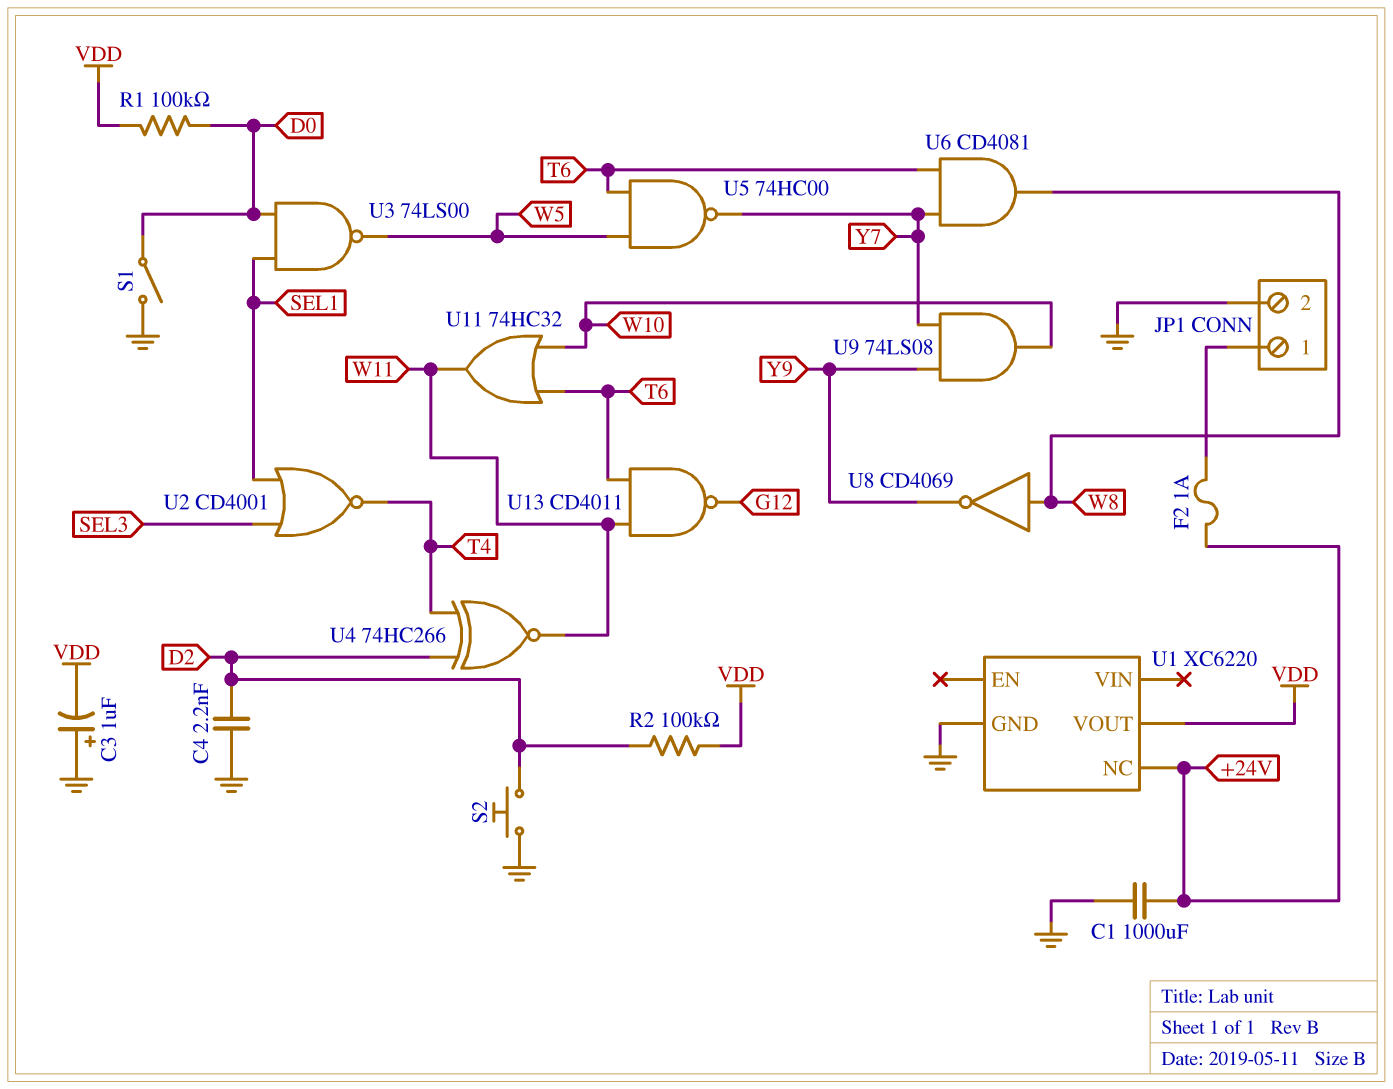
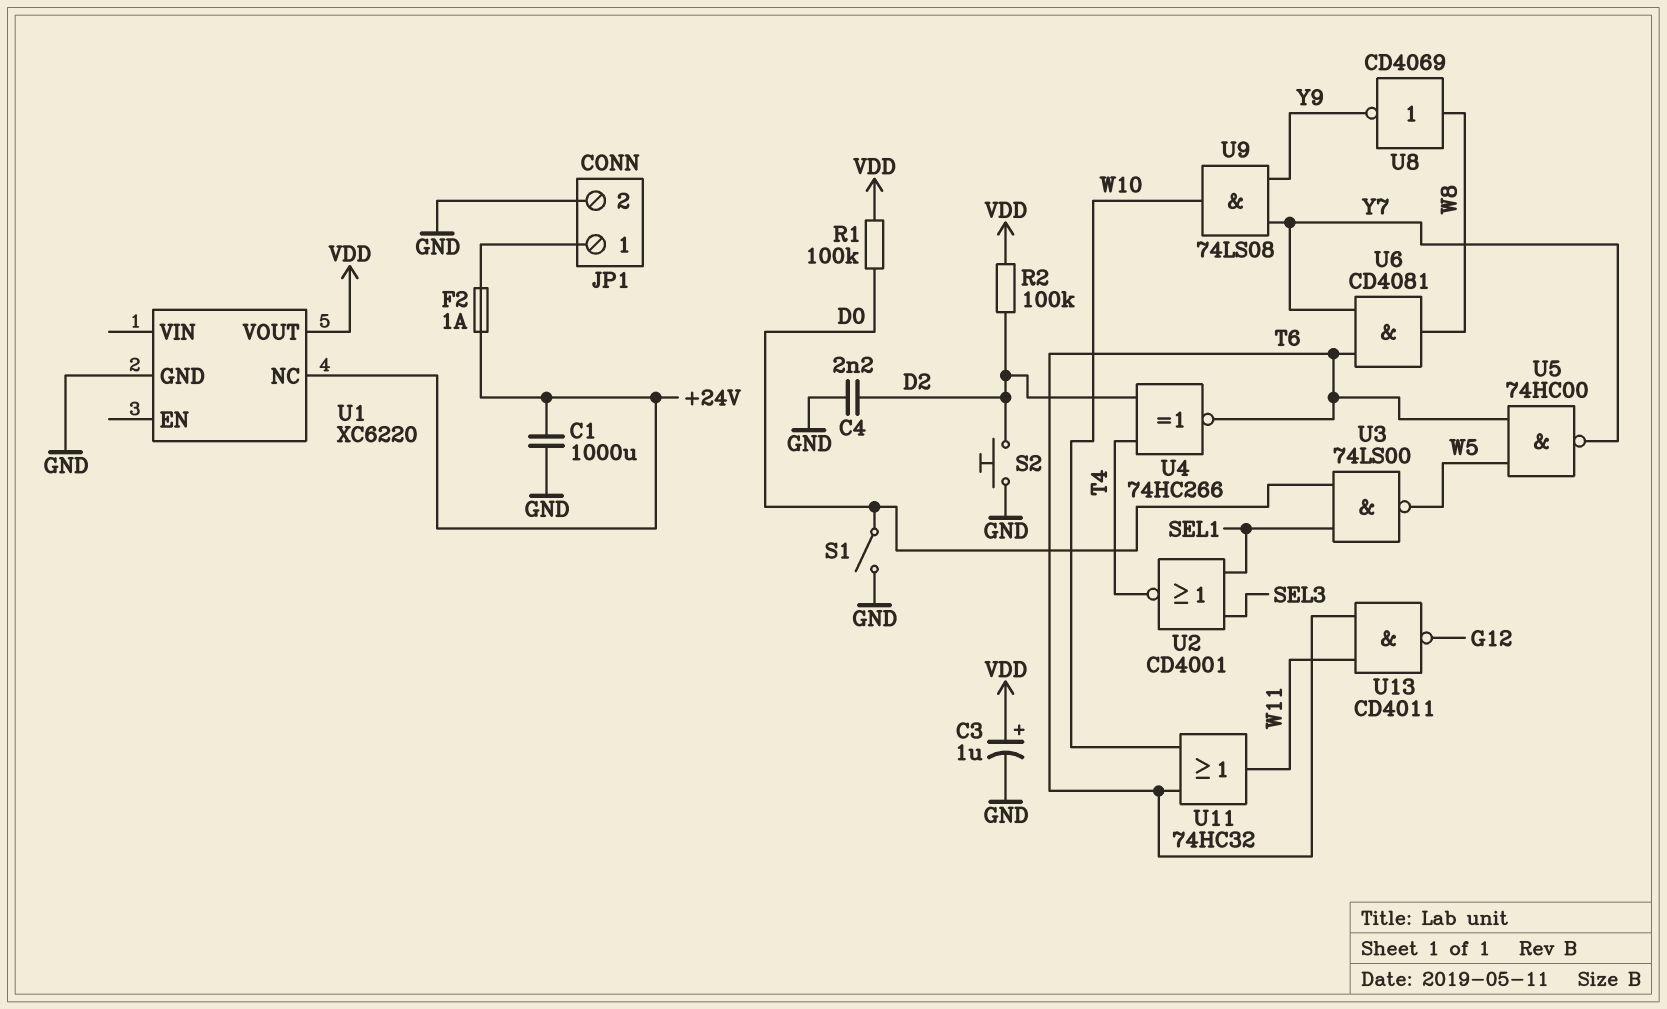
C3: 1uF (plus GND, minus VDD) -> 1uF (plus VDD, minus GND)
U4: XNOR 74HC266 (in D2, in T4, out W11) -> XNOR 74HC266 (in D2, in T4, out T6)

